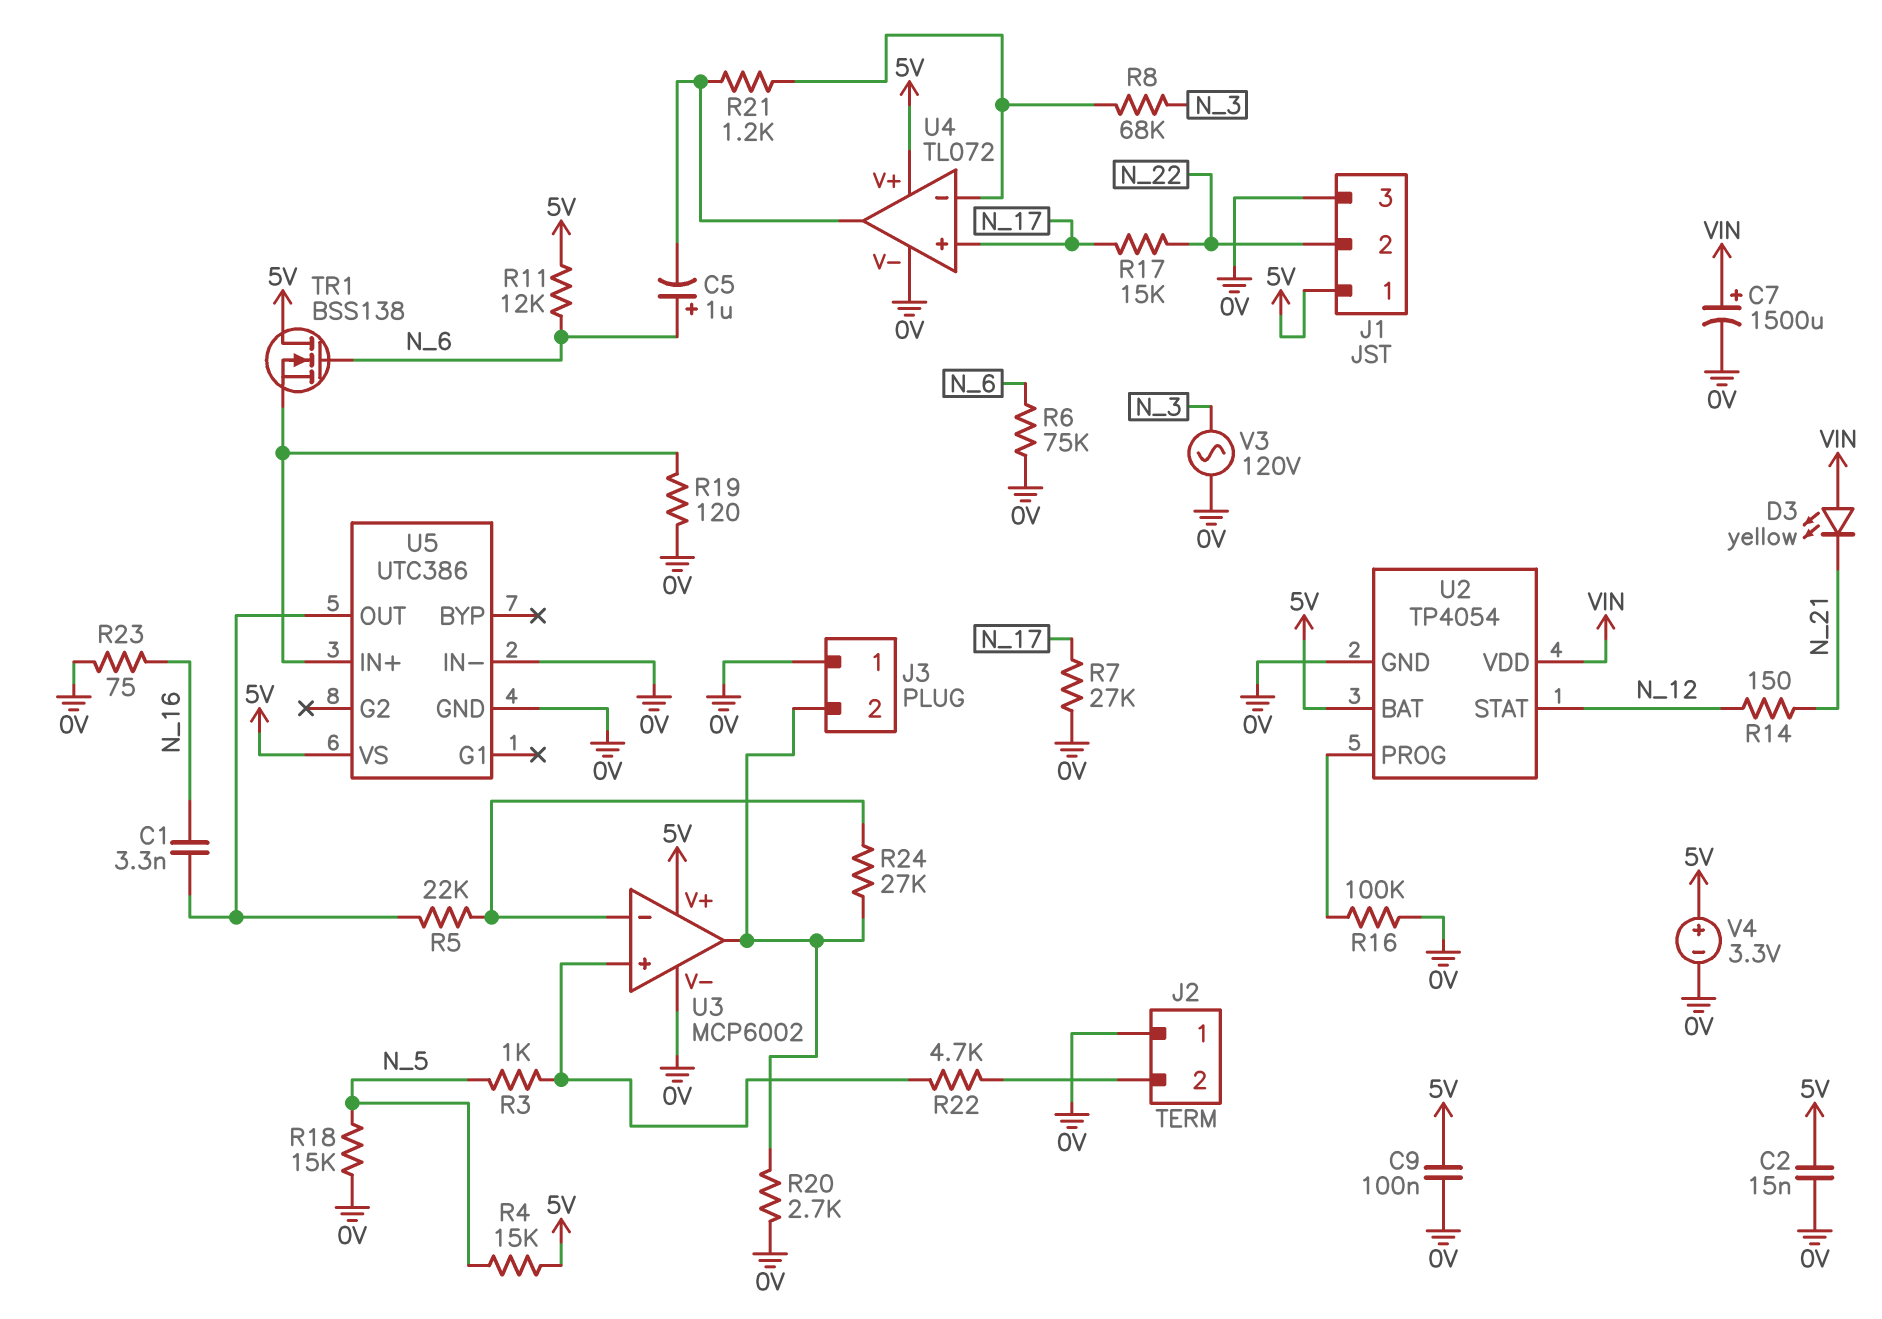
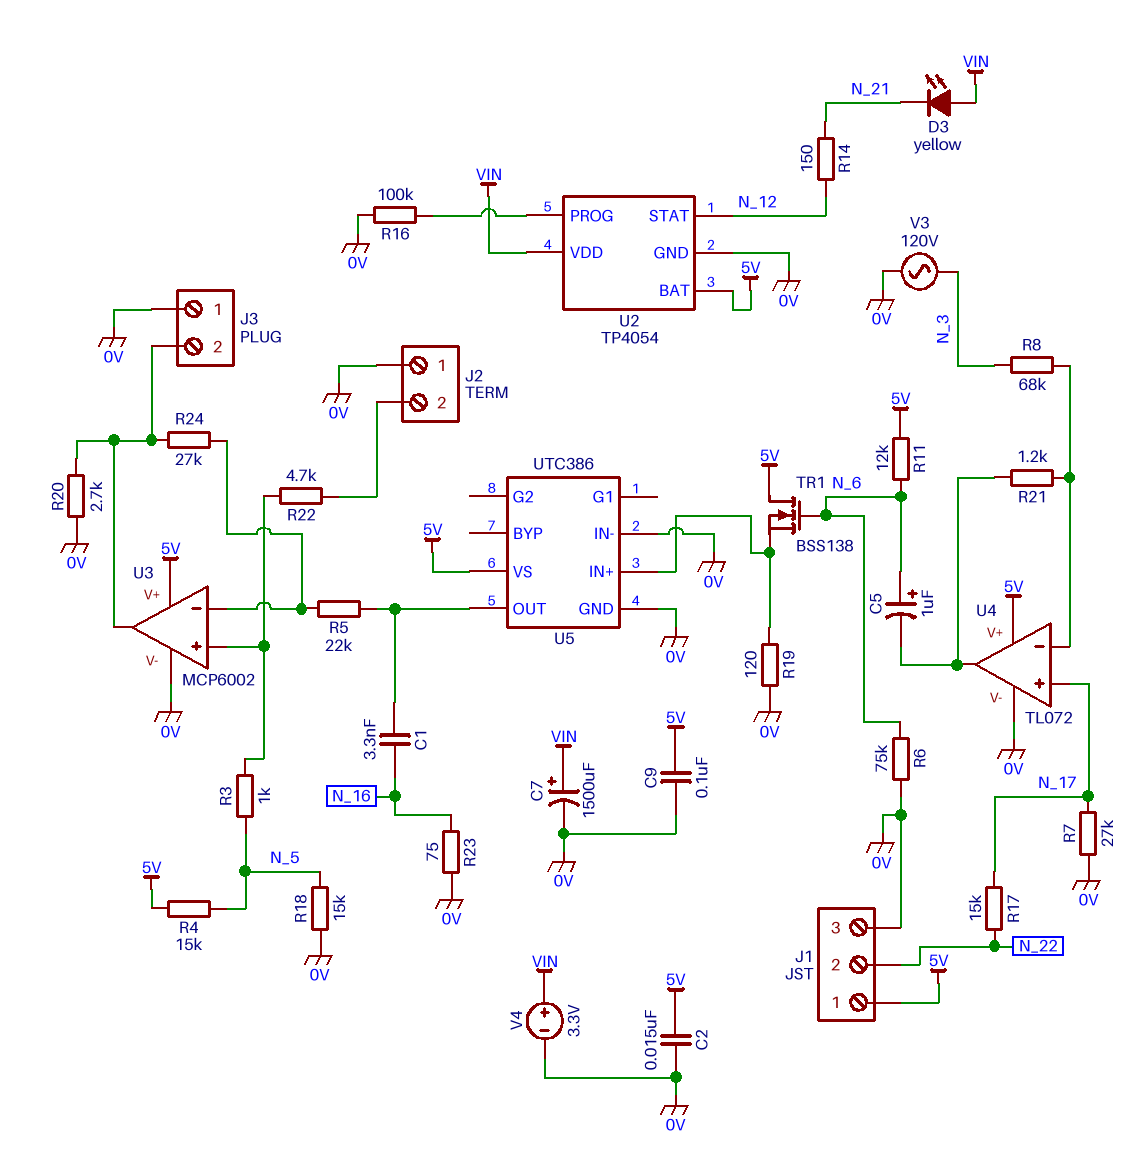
V4: 3.3V (plus 5V, minus 0V) -> 3.3V (plus VIN, minus 0V)

